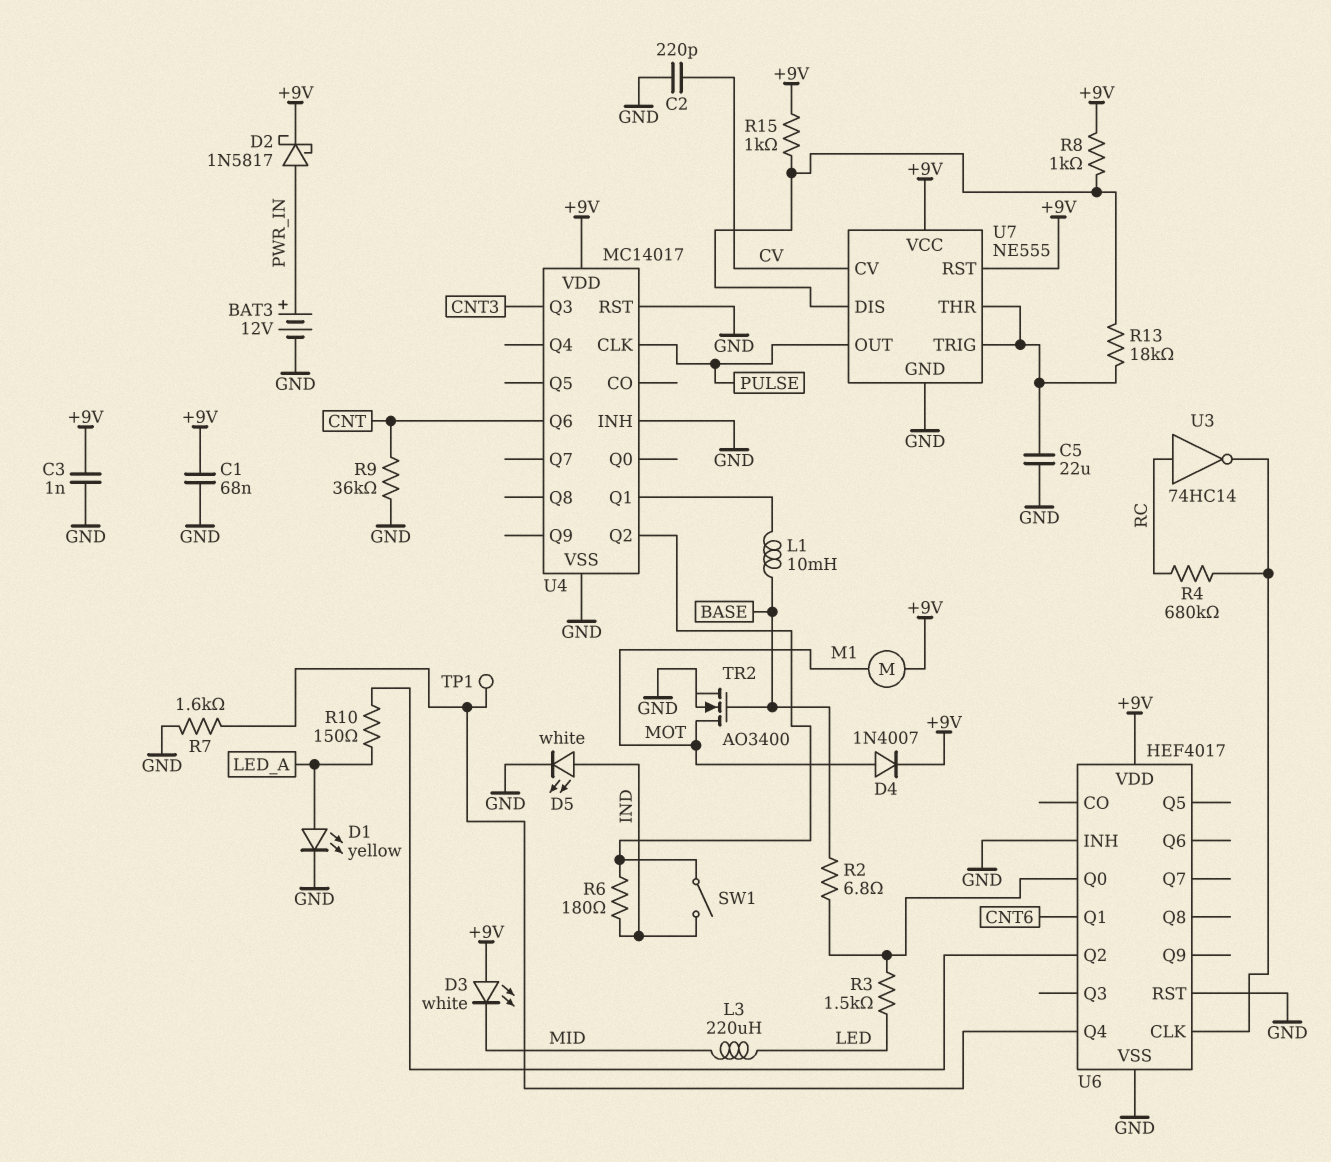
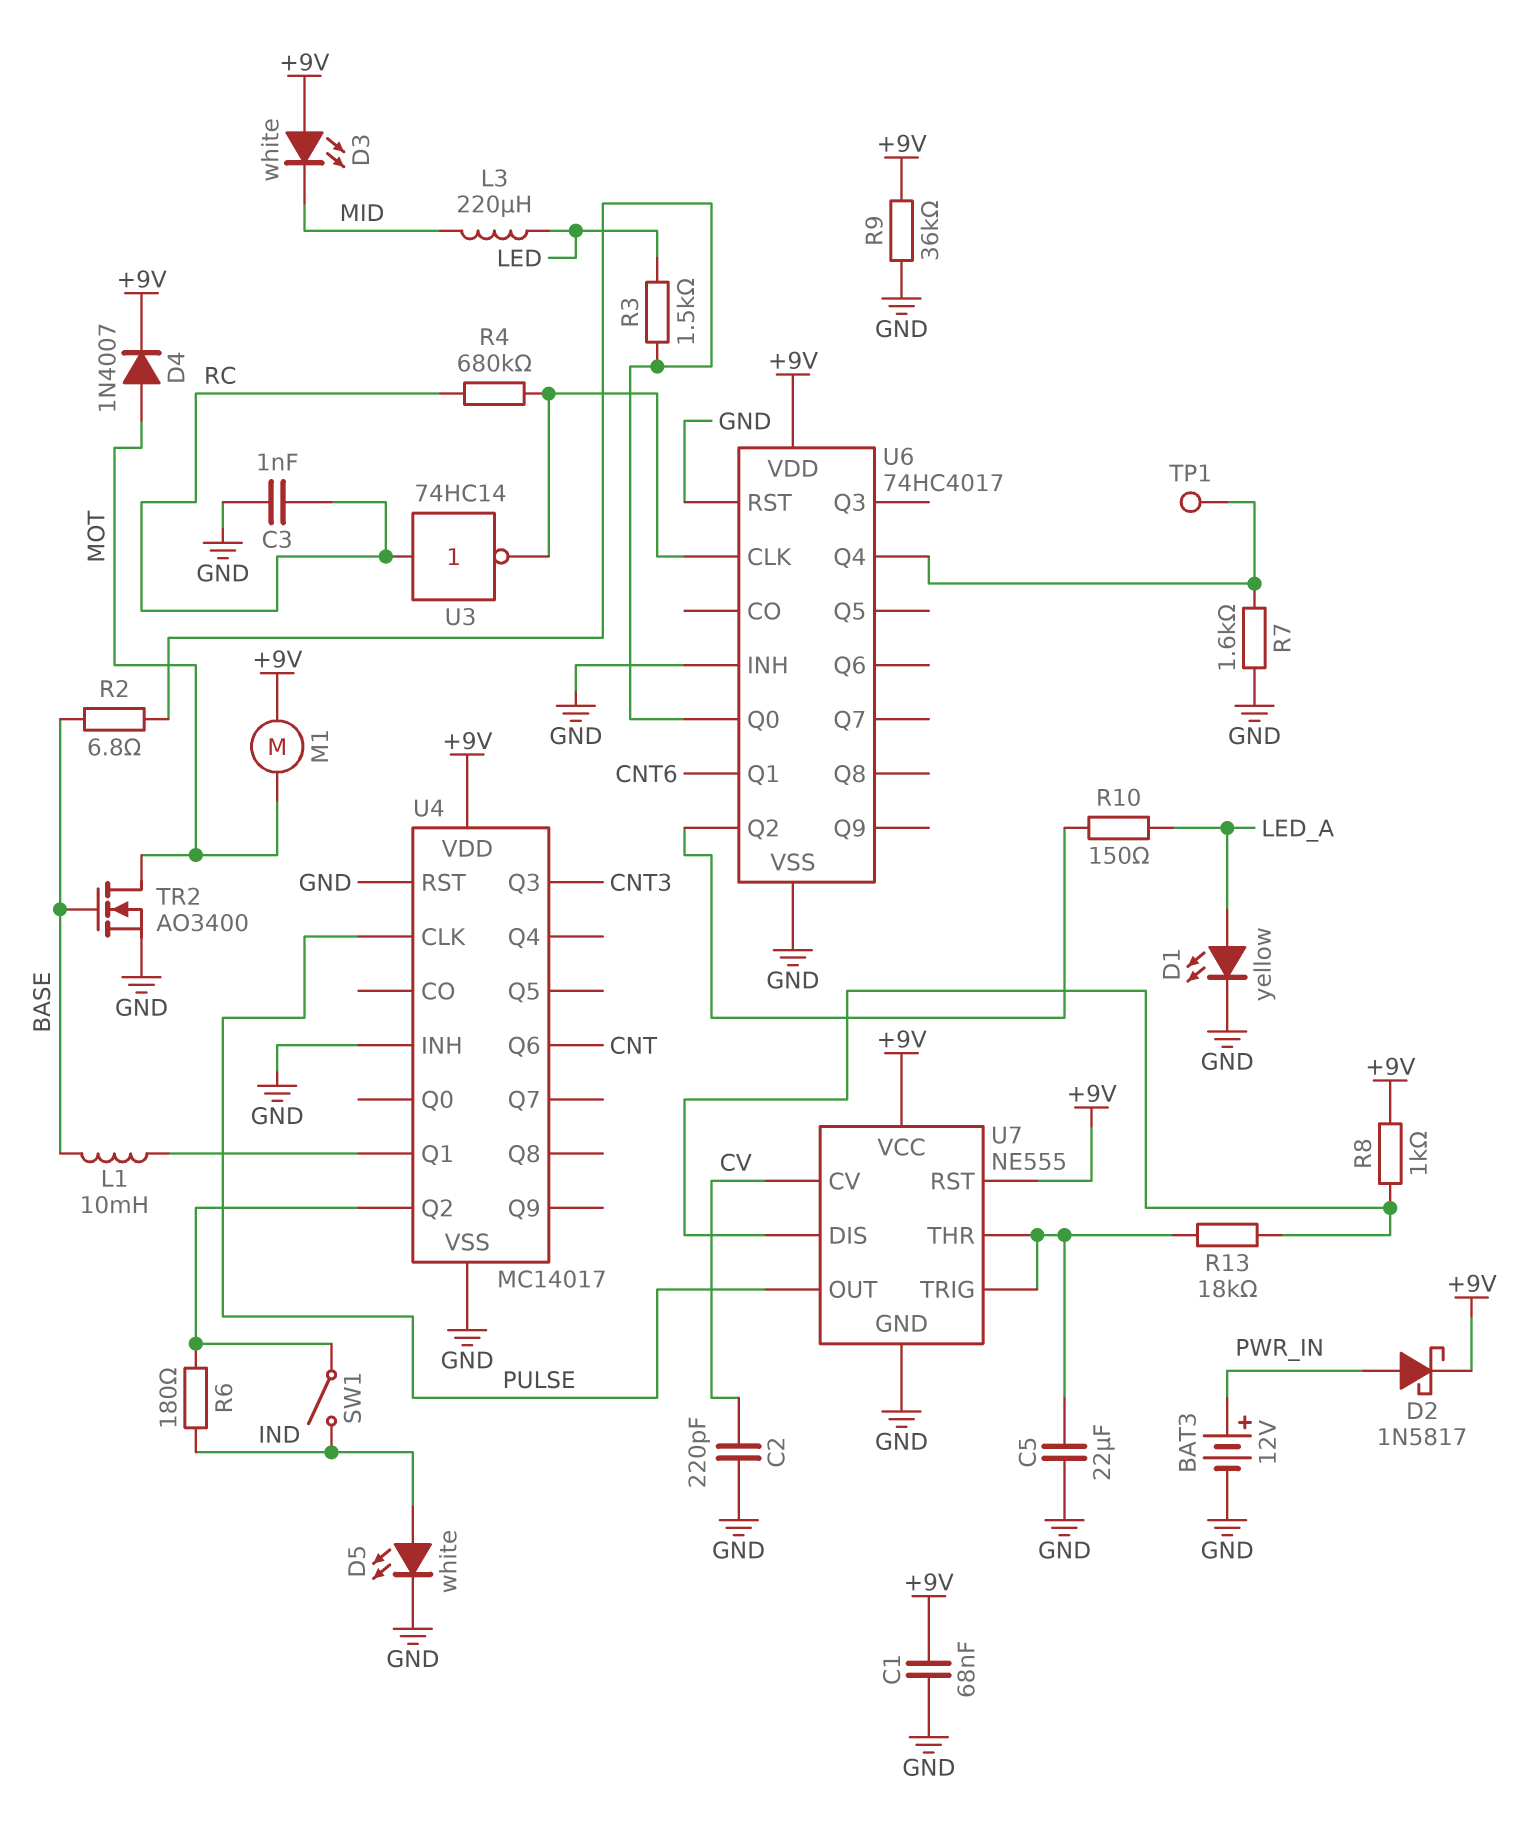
C3: 1nF (+9V, GND) -> 1nF (GND, RC)
R9: 36k (CNT, GND) -> 36k (+9V, GND)
R15: 1k (+9V, U7/DIS) -> none
U6: HEF4017 -> 74HC4017

